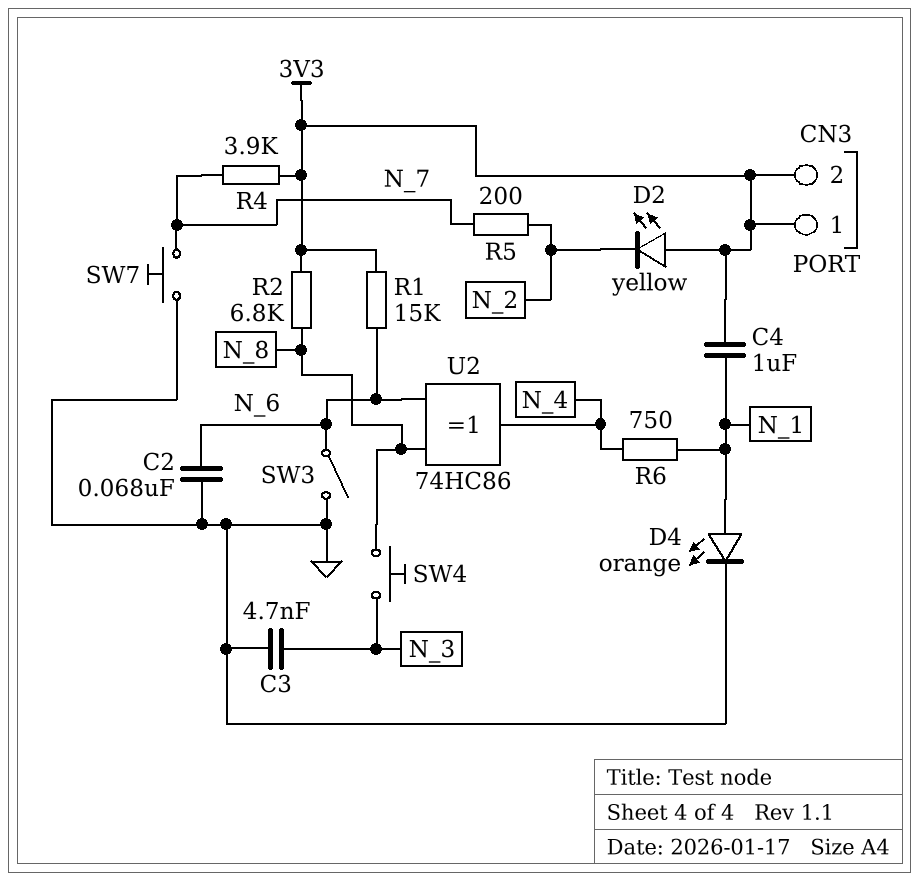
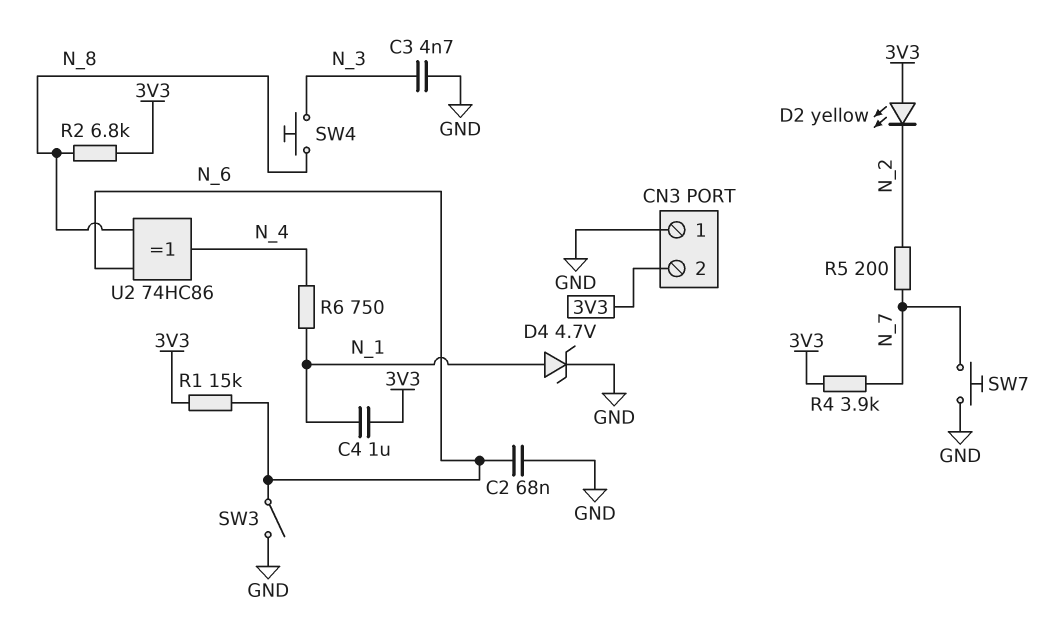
CN3 pin 1: 3V3 -> GND
D4: LED orange (A N_1, K GND) -> zener 4.7V (A N_1, K GND)

